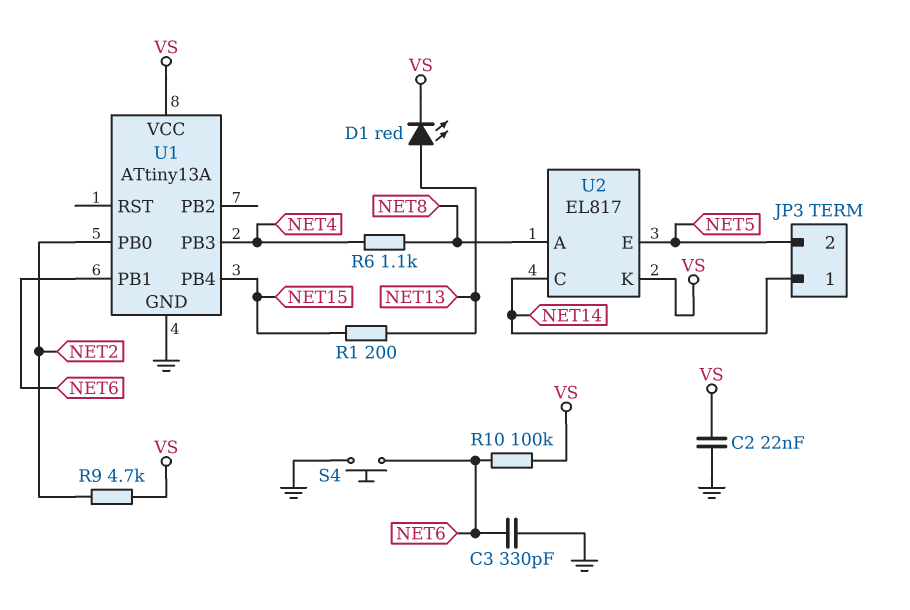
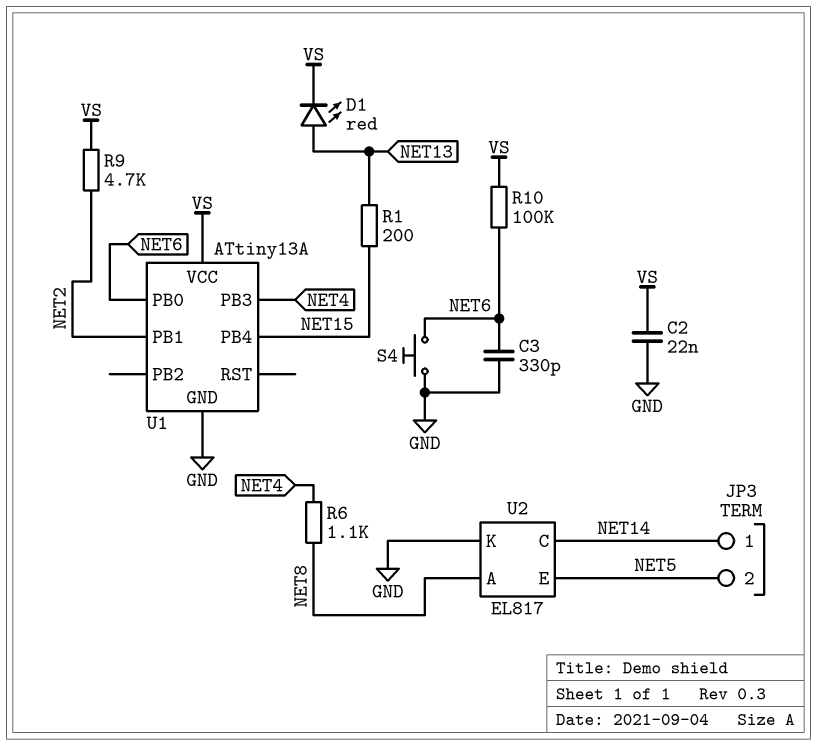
U1 pin PB0: NET2 -> NET6
U1 pin PB1: NET6 -> NET2
U2 pin K: VS -> GND

